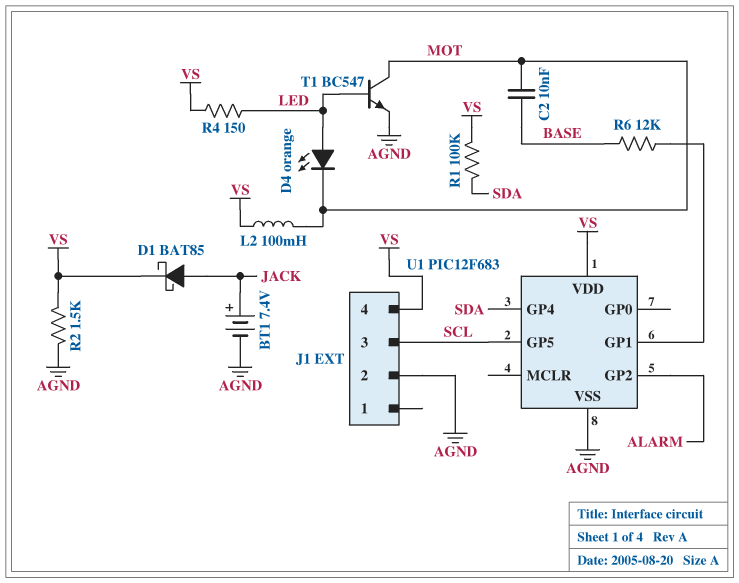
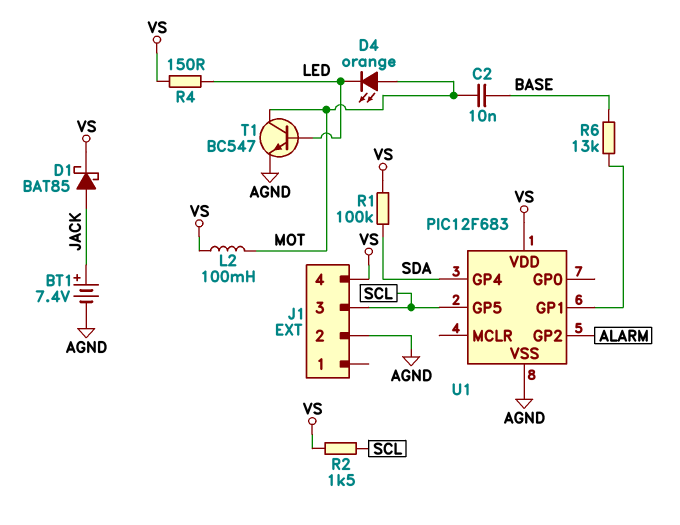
D4: LED orange (A LED, K MOT) -> LED orange (A MOT, K LED)
R2: 1.5k (AGND, VS) -> 1.5k (SCL, VS)
R6: 12k (BASE, U1/GP1) -> 13k (BASE, U1/GP1)

